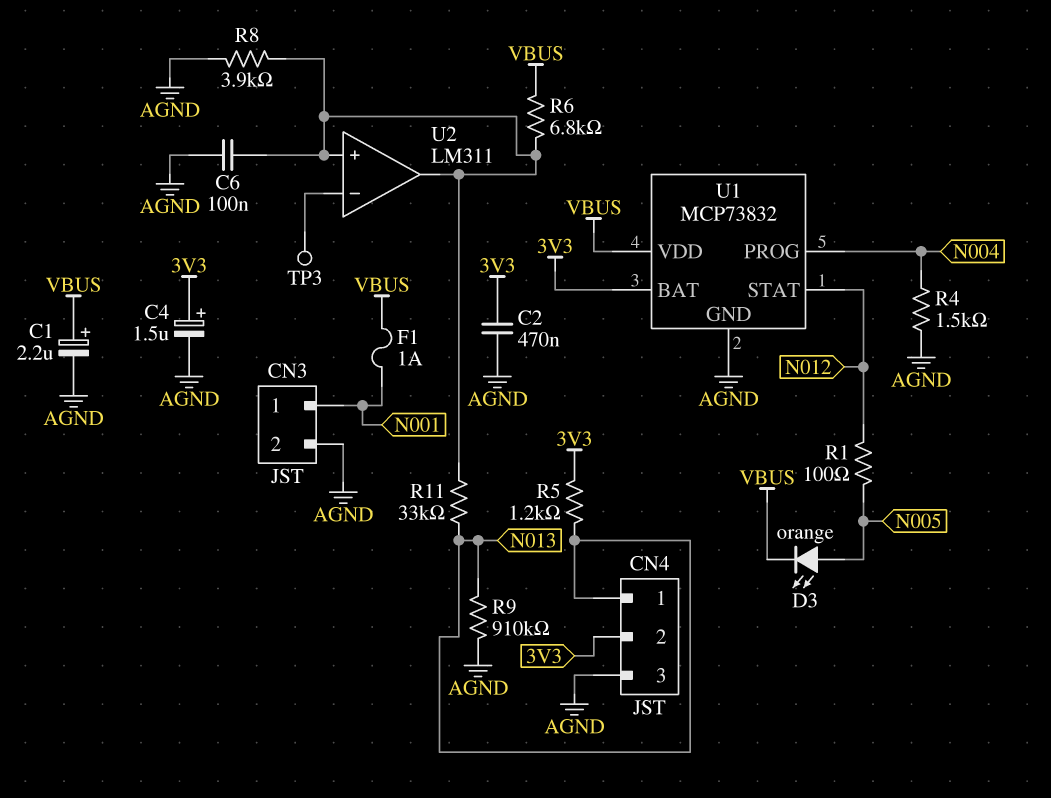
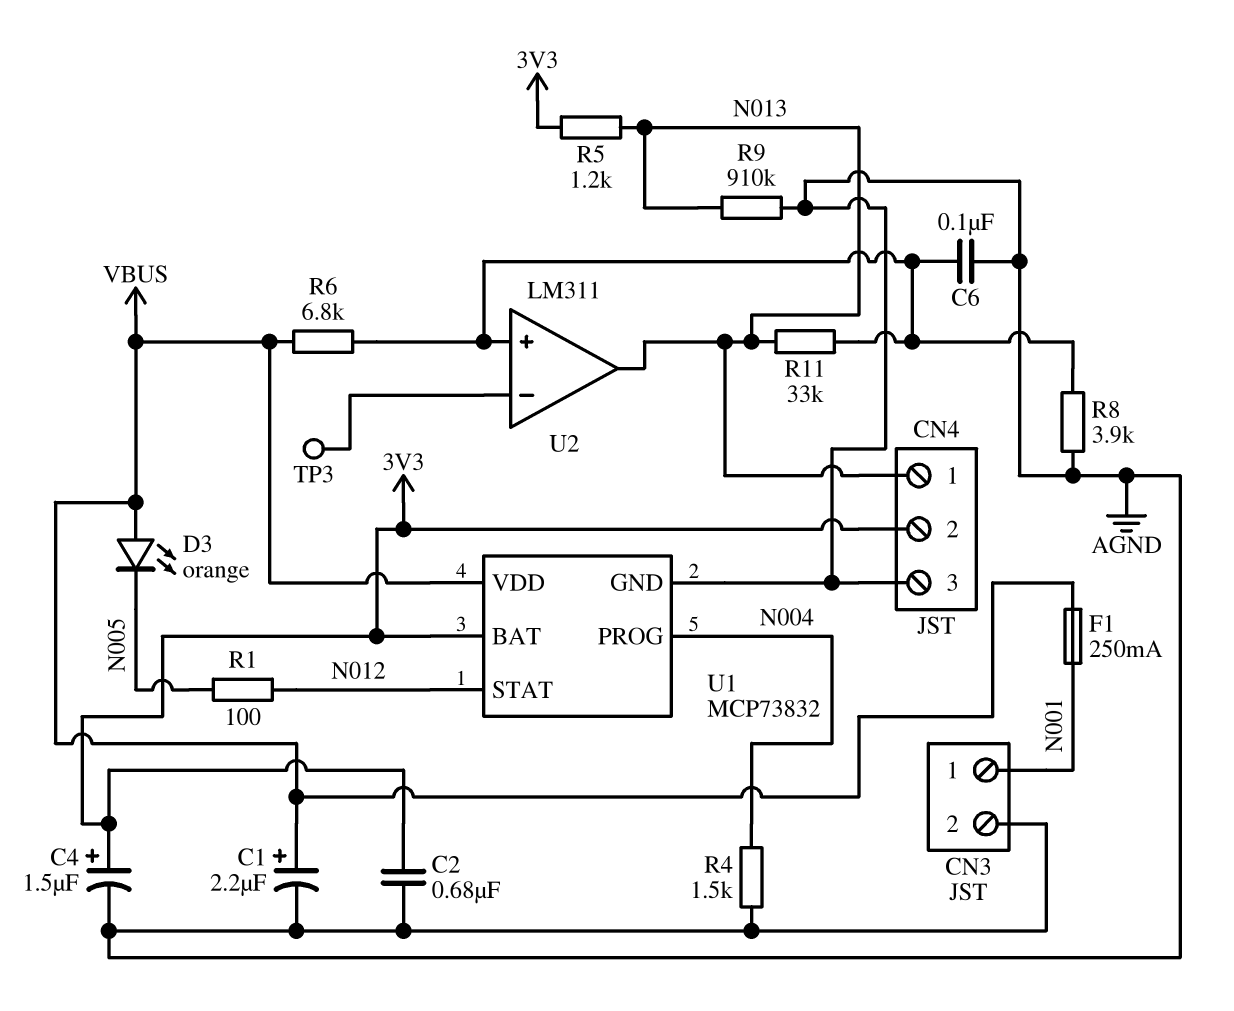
C2: 470nF (3V3, AGND) -> 680nF (3V3, AGND)
D3: LED orange (A N005, K VBUS) -> LED orange (A VBUS, K N005)
F1: 1A (N001, VBUS) -> 250mA (N001, VBUS)
U2 pin out: U2/in+ -> N013

